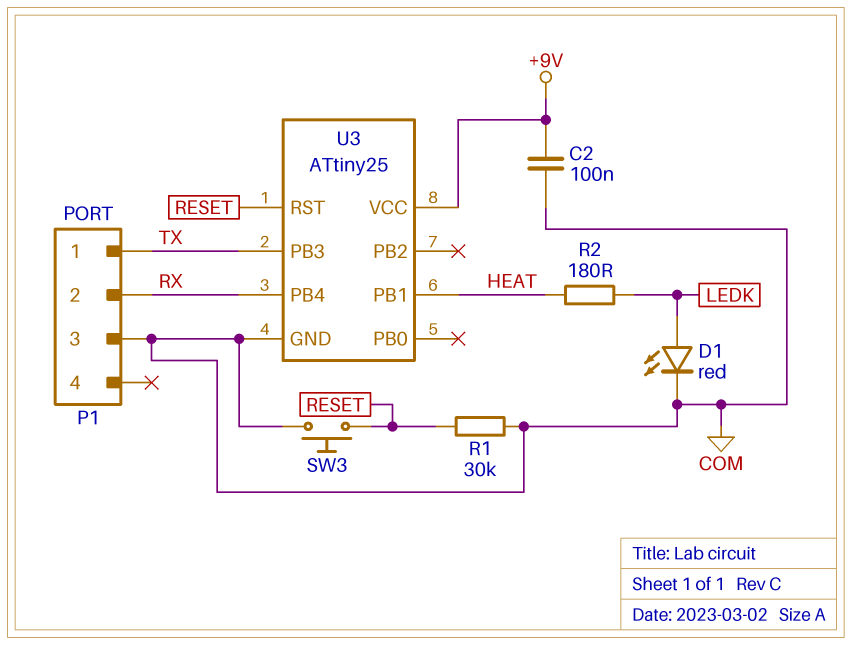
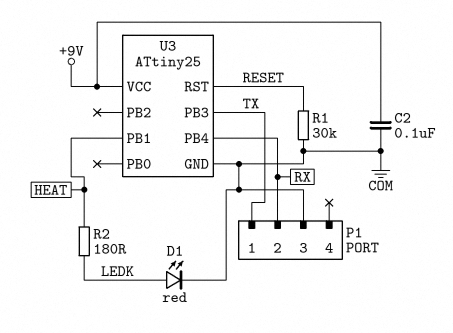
SW3: button (COM, RESET) -> none

